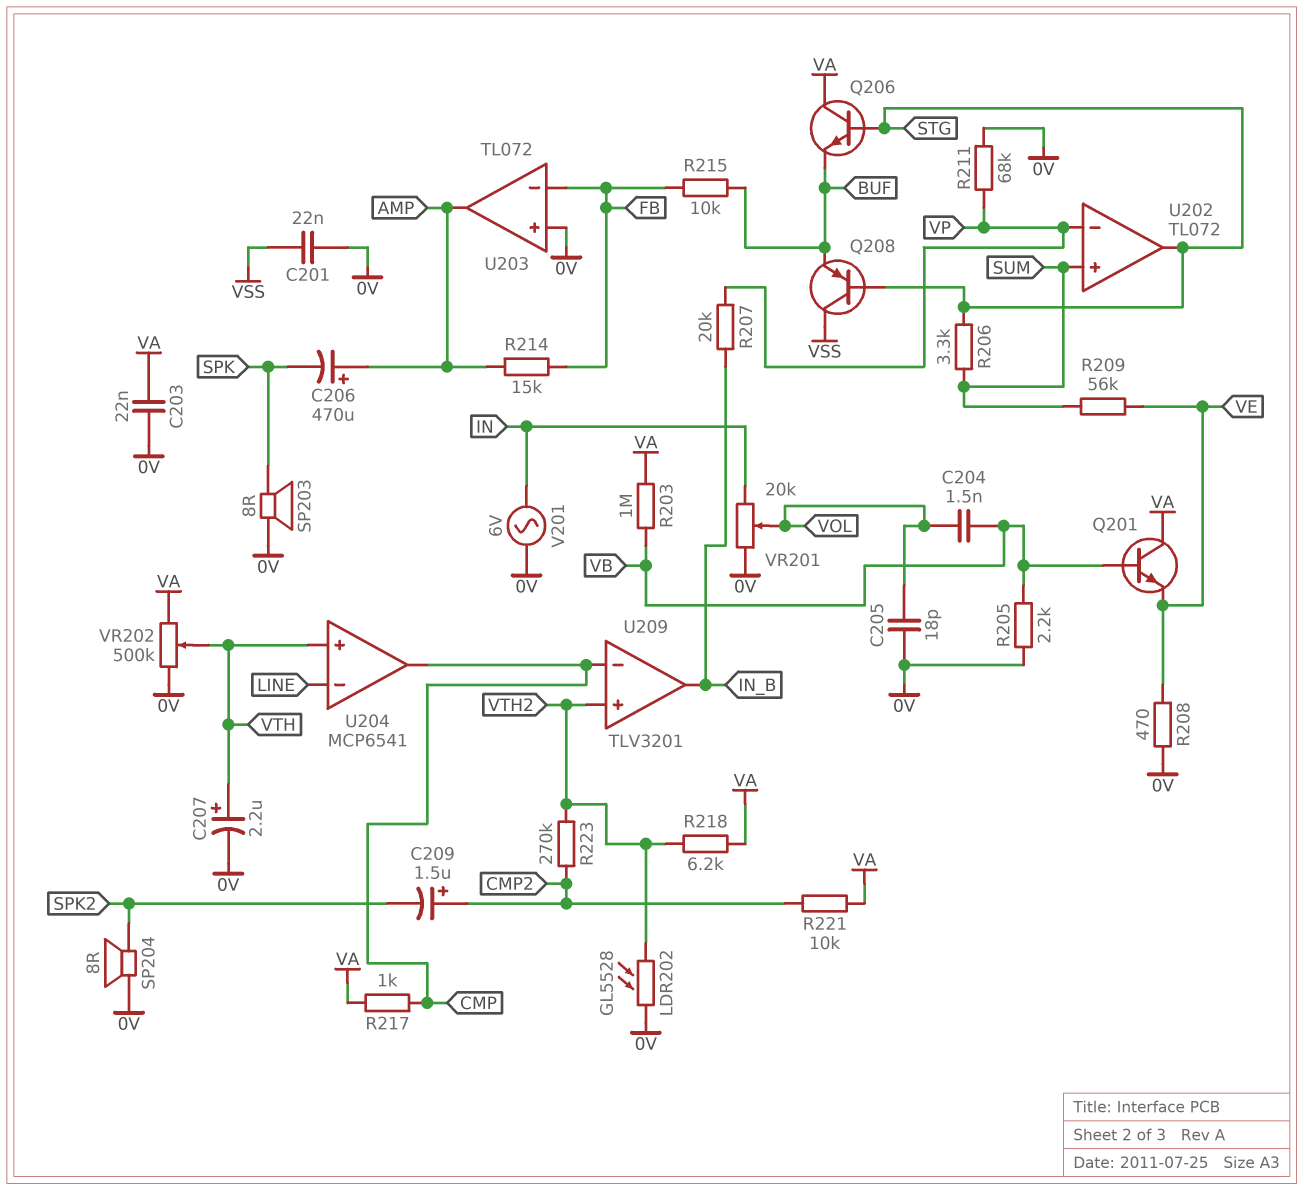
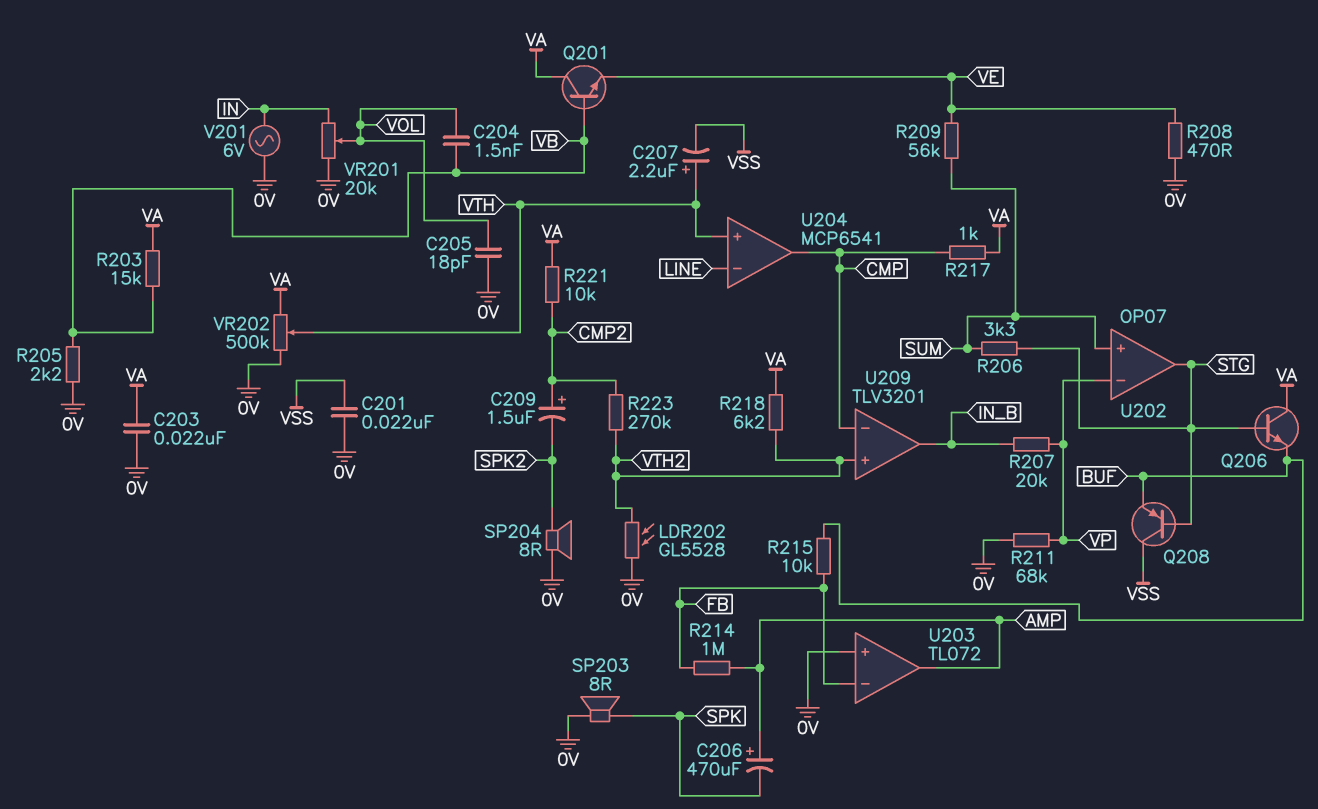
C207: 2.2uF (plus VTH, minus 0V) -> 2.2uF (plus VTH, minus VSS)
R203: 1M (VA, VB) -> 15k (VA, VB)
R214: 15k (AMP, FB) -> 1M (AMP, FB)
U202: TL072 -> OP07

